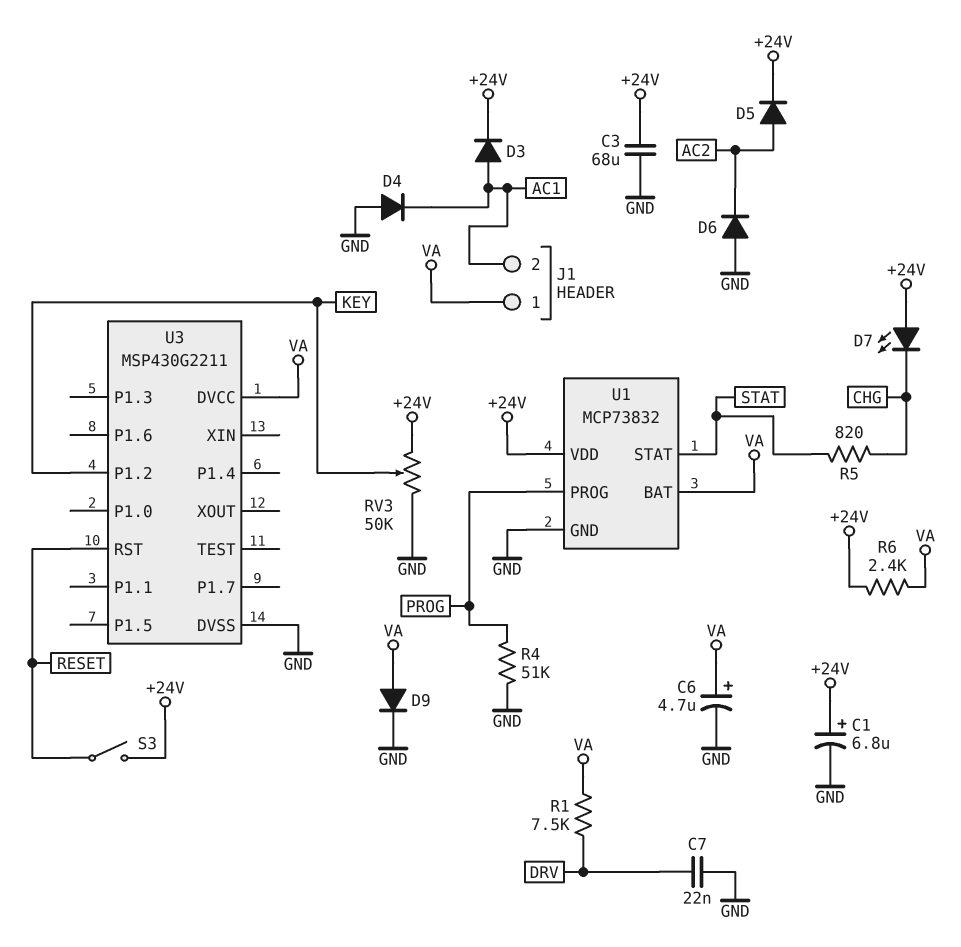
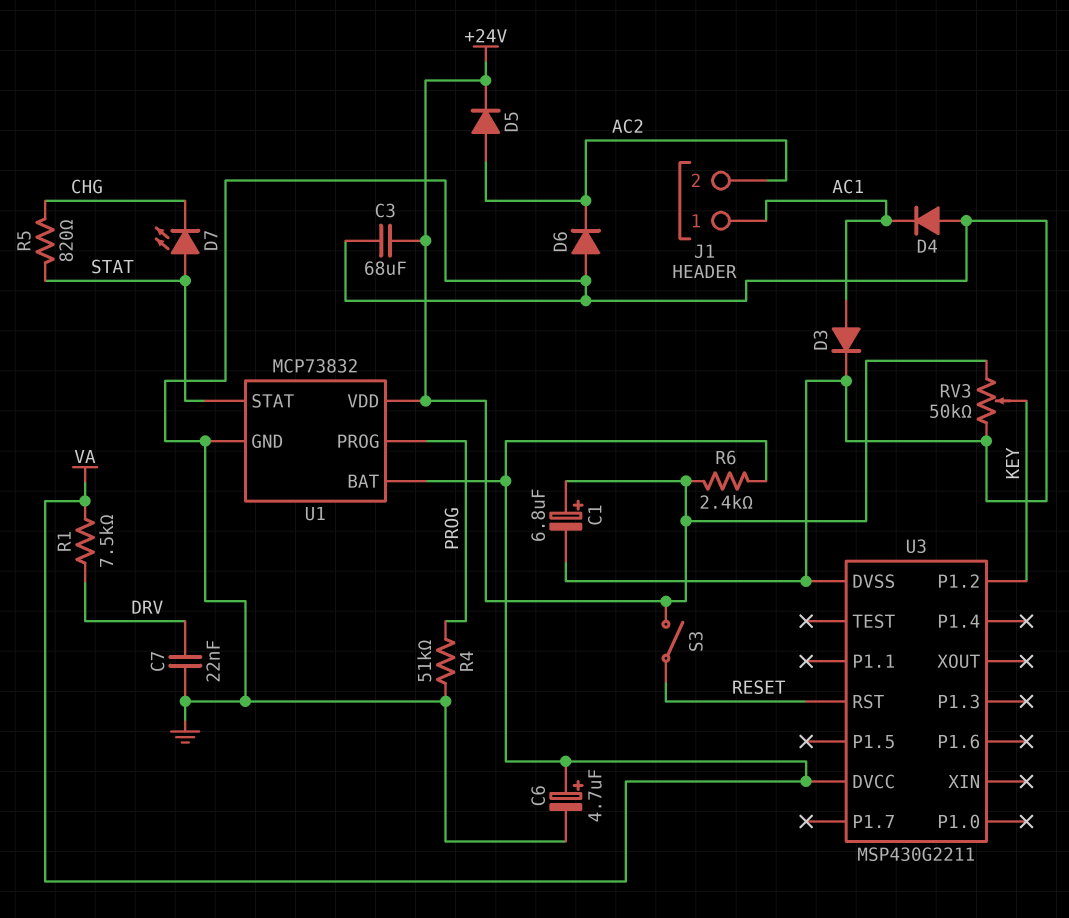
D3: diode (A AC1, K +24V) -> diode (A AC1, K GND)
D7: LED (A +24V, K CHG) -> LED (A STAT, K CHG)
D9: diode (A VA, K GND) -> none
J1 pin 1: VA -> AC1
J1 pin 2: AC1 -> AC2

